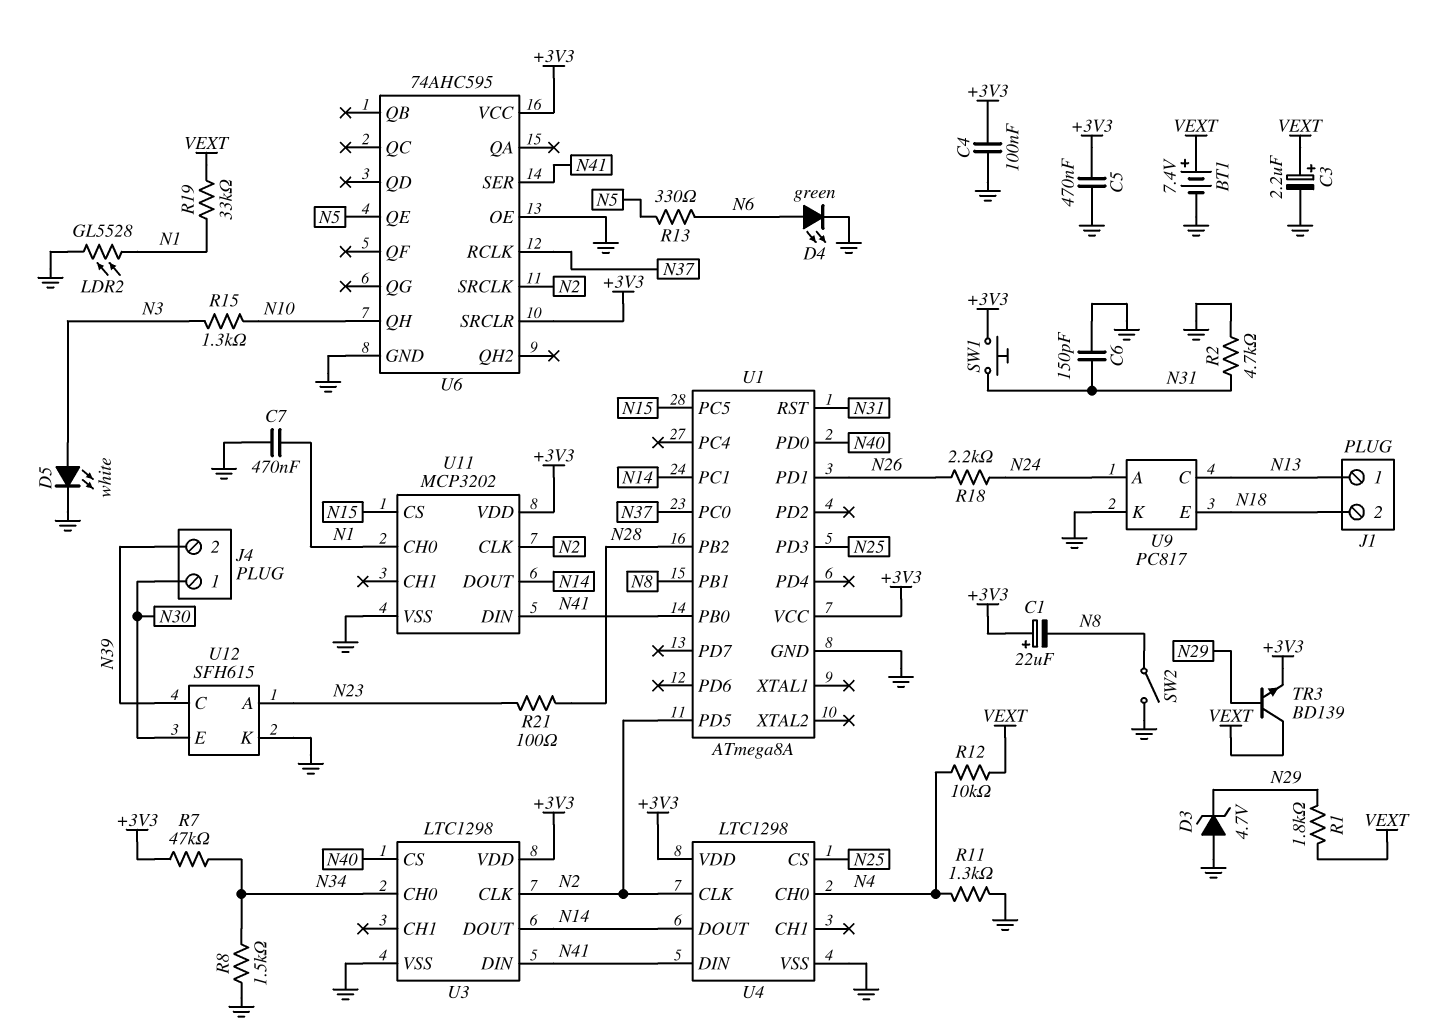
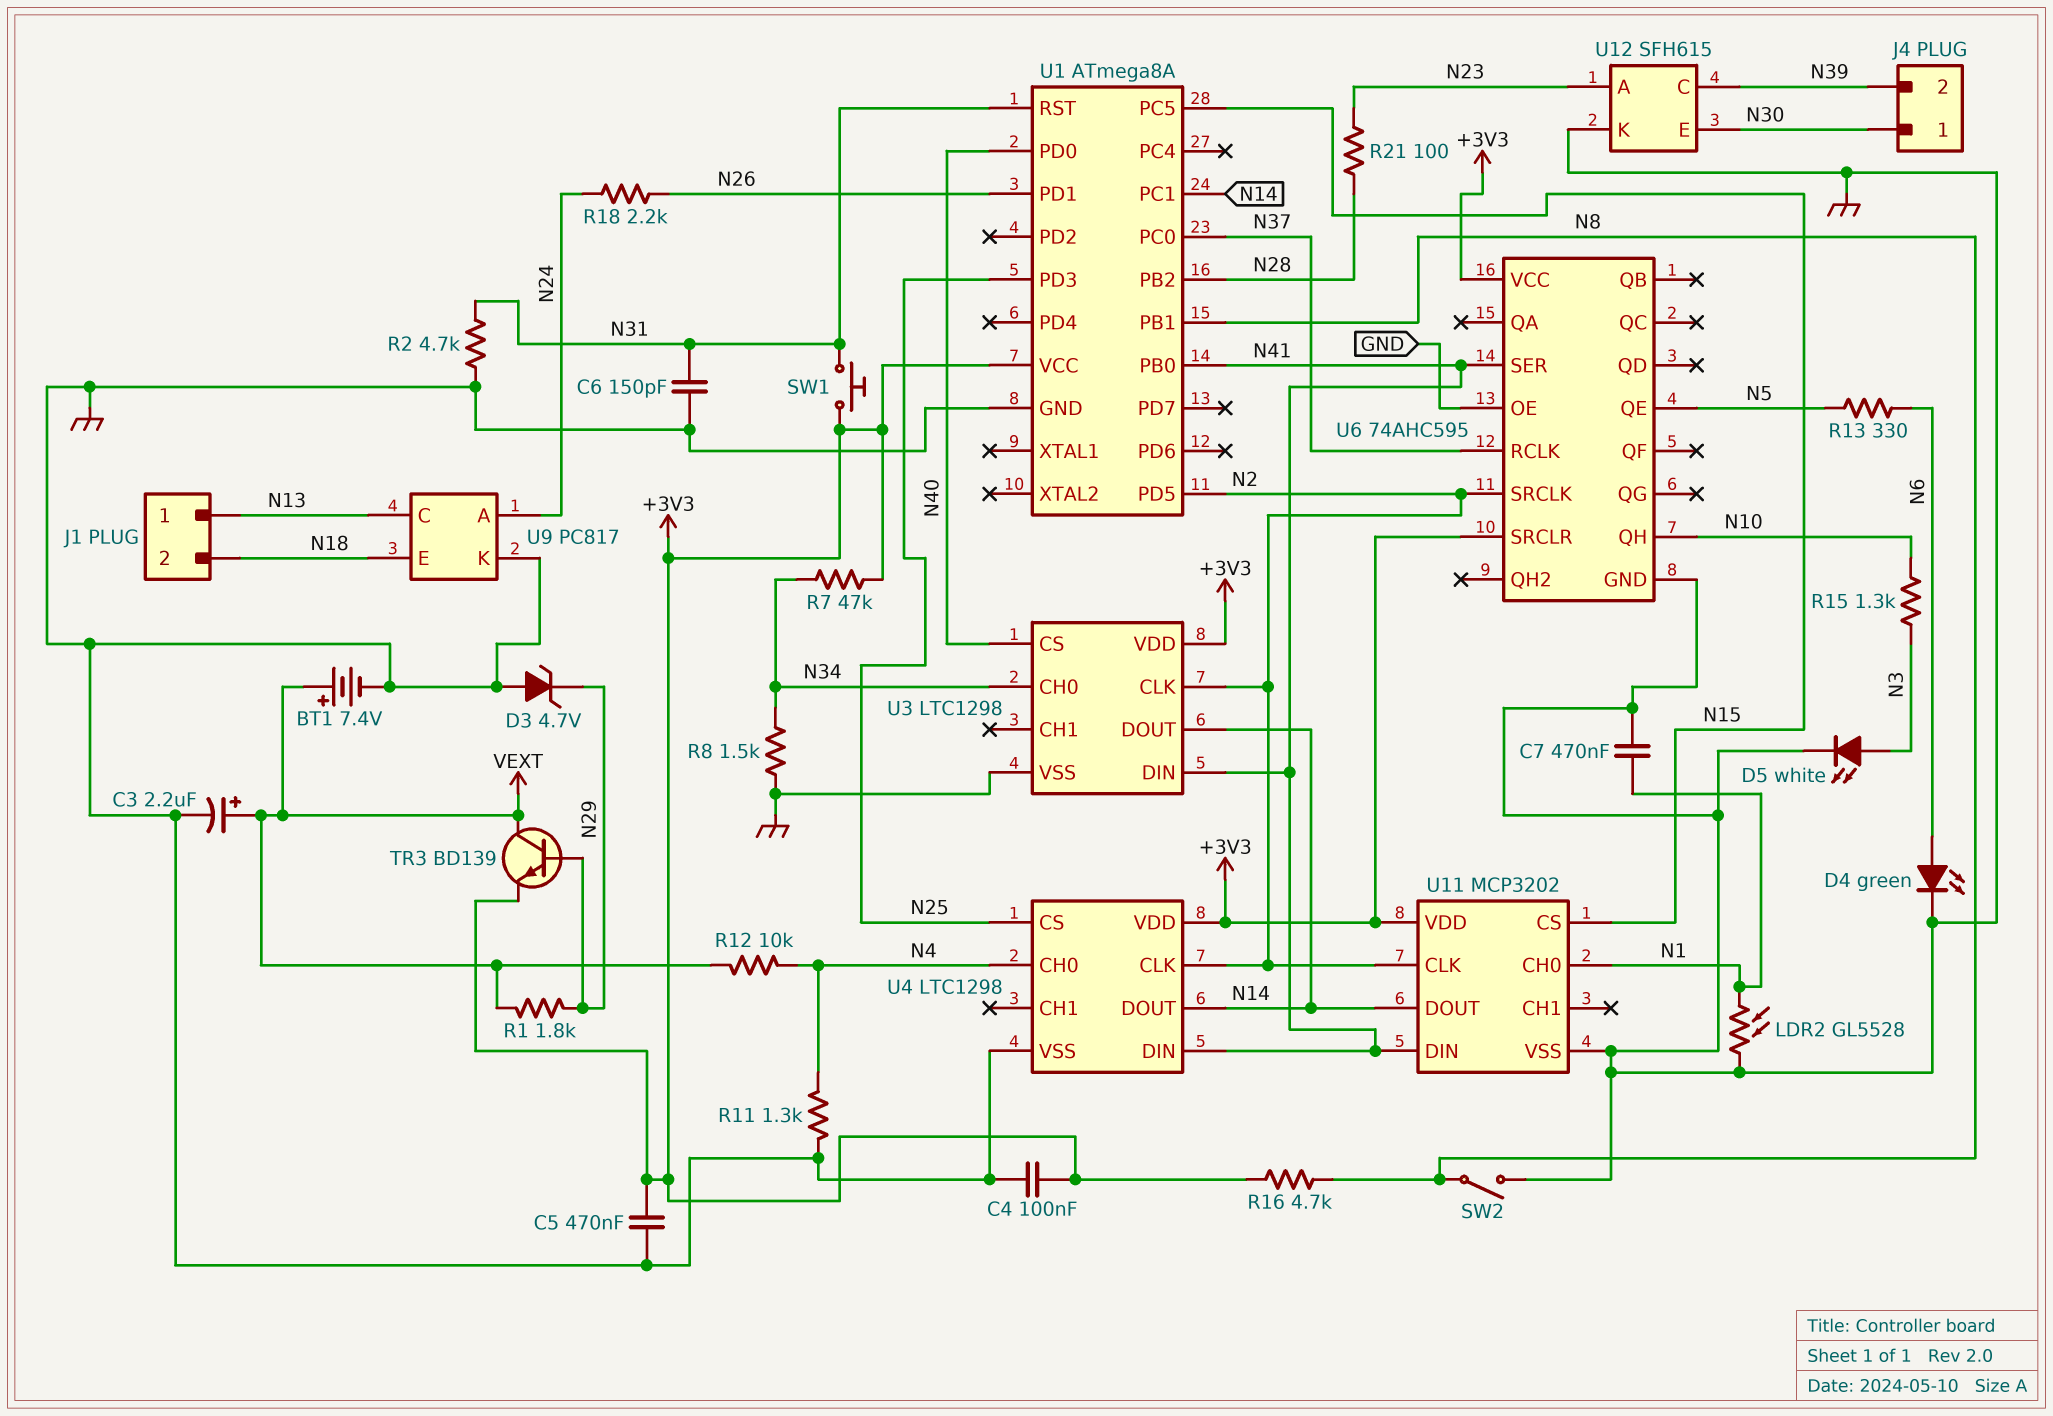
C1: 22uF (plus +3V3, minus N8) -> none
R16: none -> 4.7k (+3V3, N8)
R19: 33k (N1, VEXT) -> none

